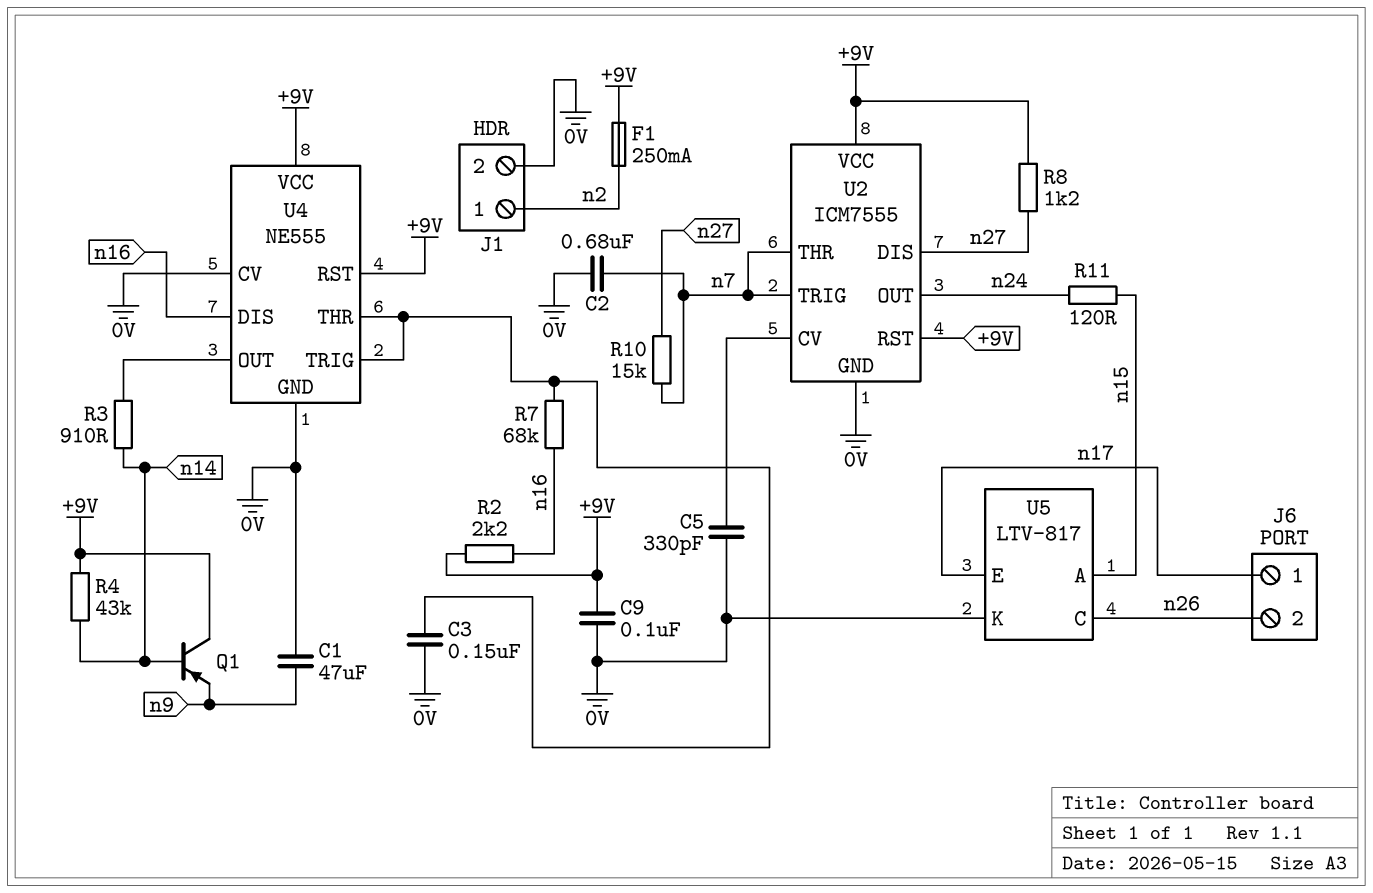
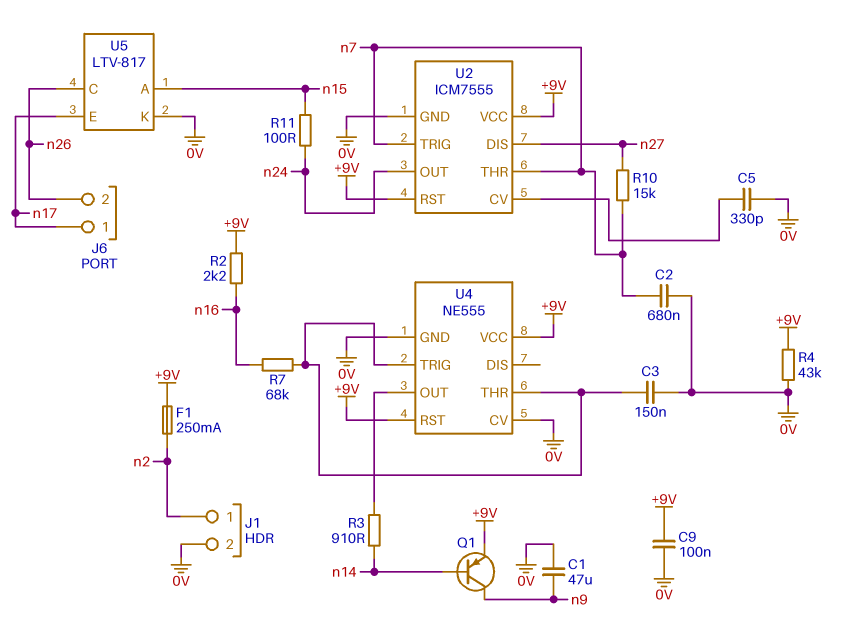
Q1: PNP (B n14, C +9V, E n9) -> PNP (B n14, C n9, E +9V)
R4: 43k (+9V, n14) -> 43k (+9V, 0V)
R8: 1.2k (+9V, n27) -> none
R11: 120 (n15, n24) -> 100 (n15, n24)
U4 pin DIS: n16 -> none

